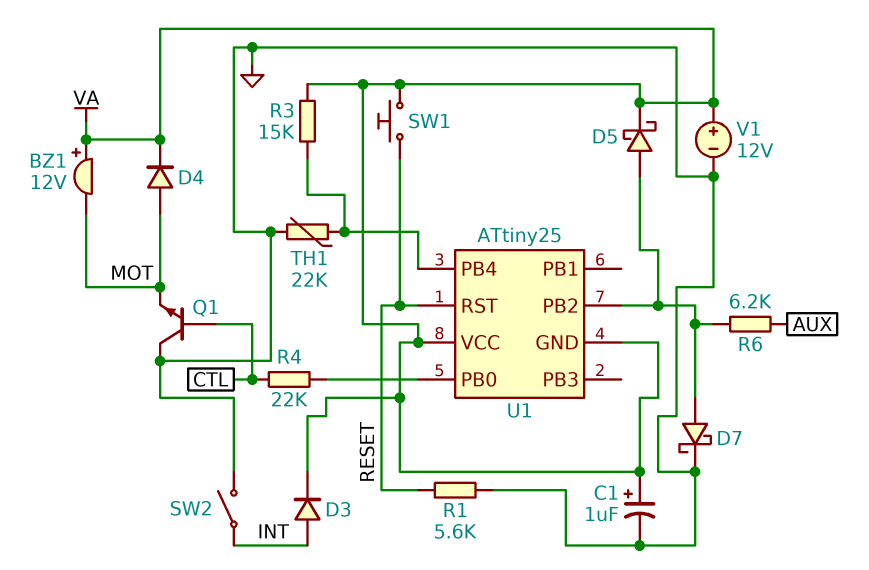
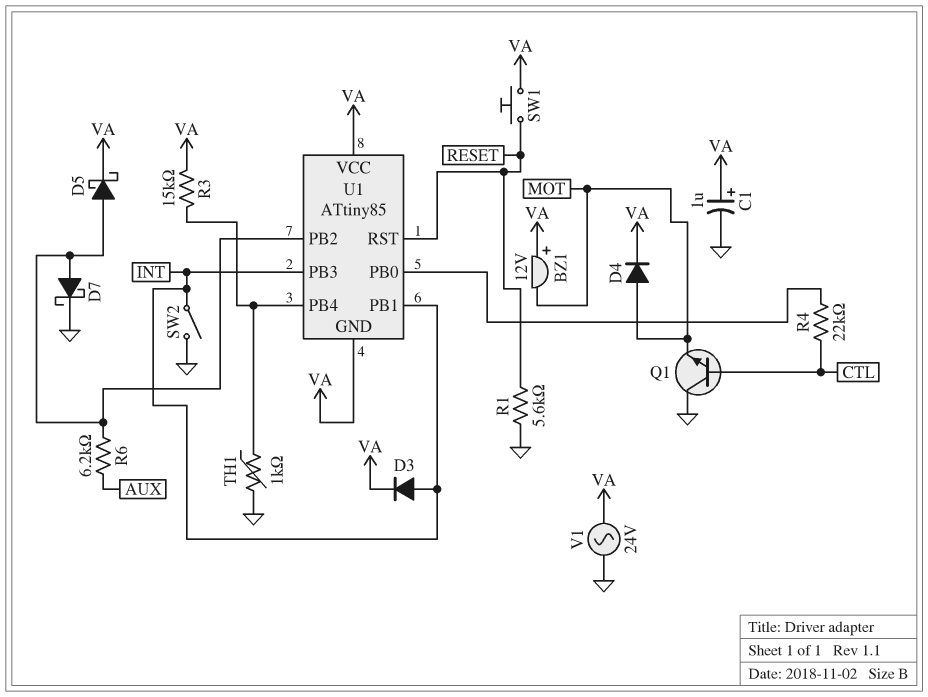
TH1: 22k (GND, U1/PB4) -> 1k (GND, U1/PB4)
U1: ATtiny25 -> ATtiny85
U1 pin PB1: none -> INT
U1 pin PB3: none -> INT
V1: 12V (plus VA, minus GND) -> AC 24V (GND, VA)

